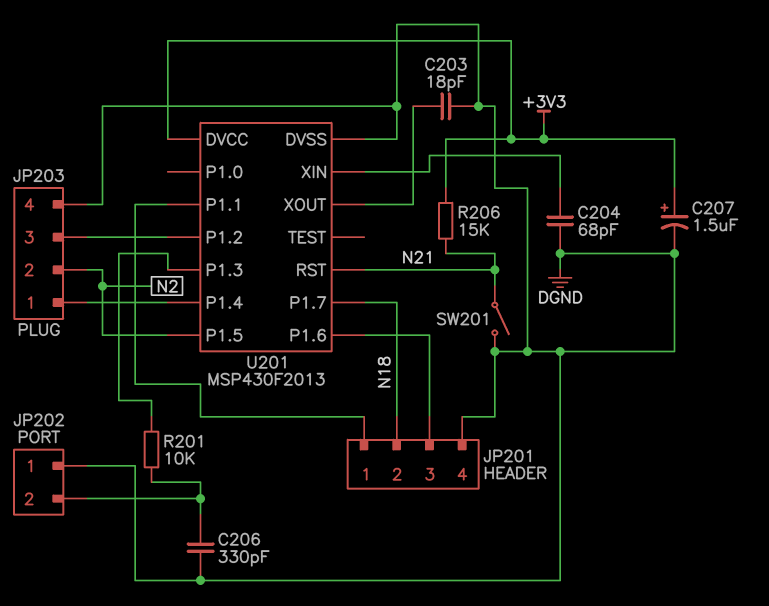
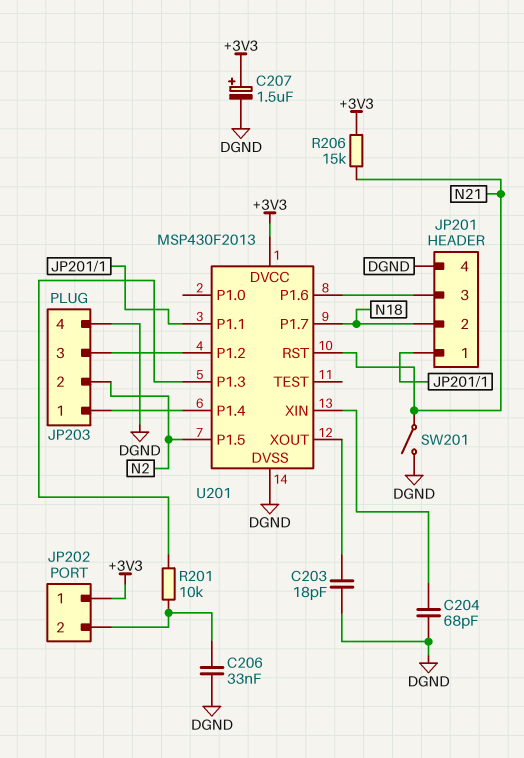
C206: 330pF (DGND, JP202/2) -> 33nF (DGND, JP202/2)
JP202 pin 1: DGND -> +3V3

